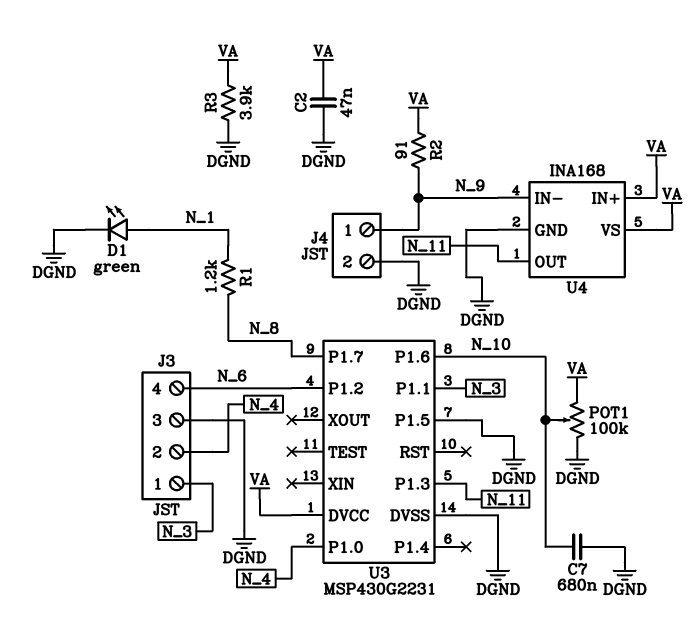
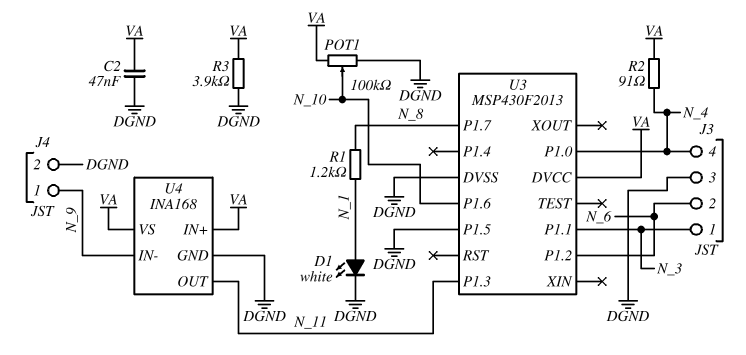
C7: 680nF (DGND, N_10) -> none
D1: LED green (A N_1, K DGND) -> LED white (A N_1, K DGND)
J3 pin 2: N_4 -> N_6
J3 pin 4: N_6 -> N_4
R2: 91 (N_9, VA) -> 91 (N_4, VA)
U3: MSP430G2231 -> MSP430F2013

